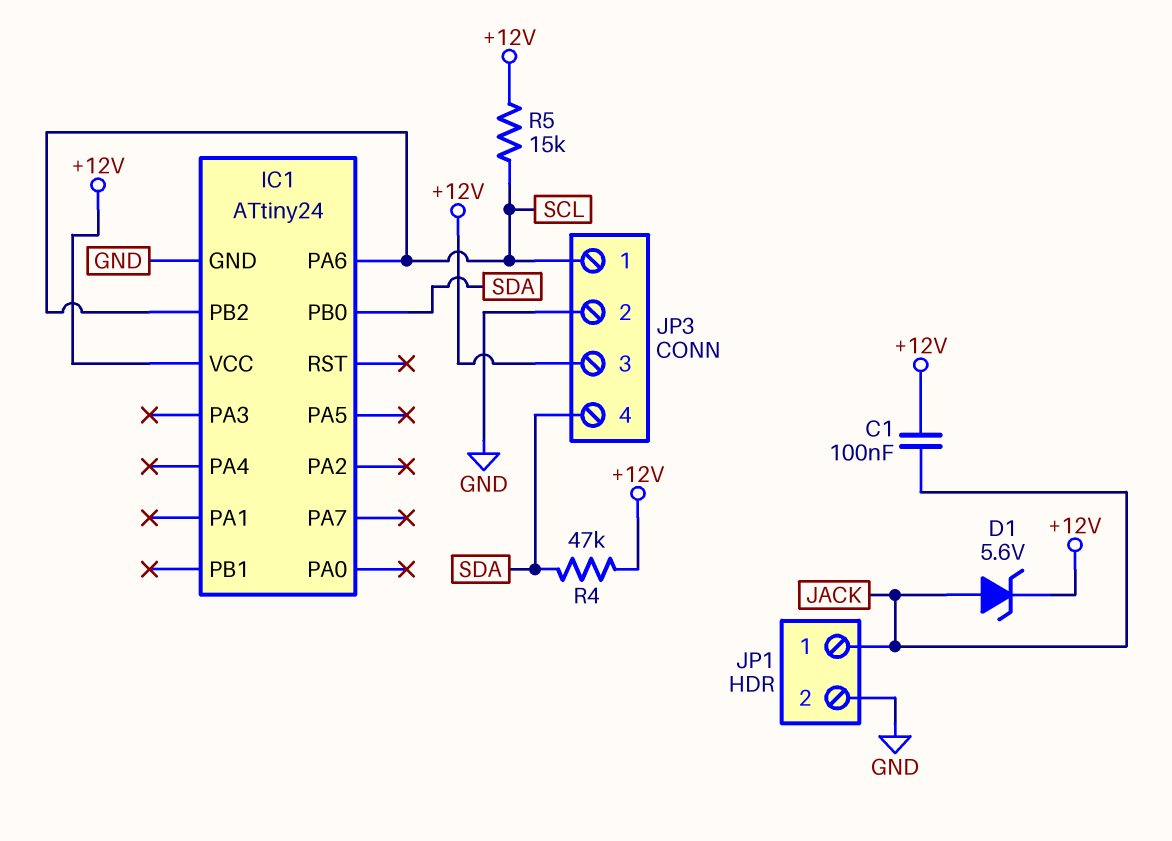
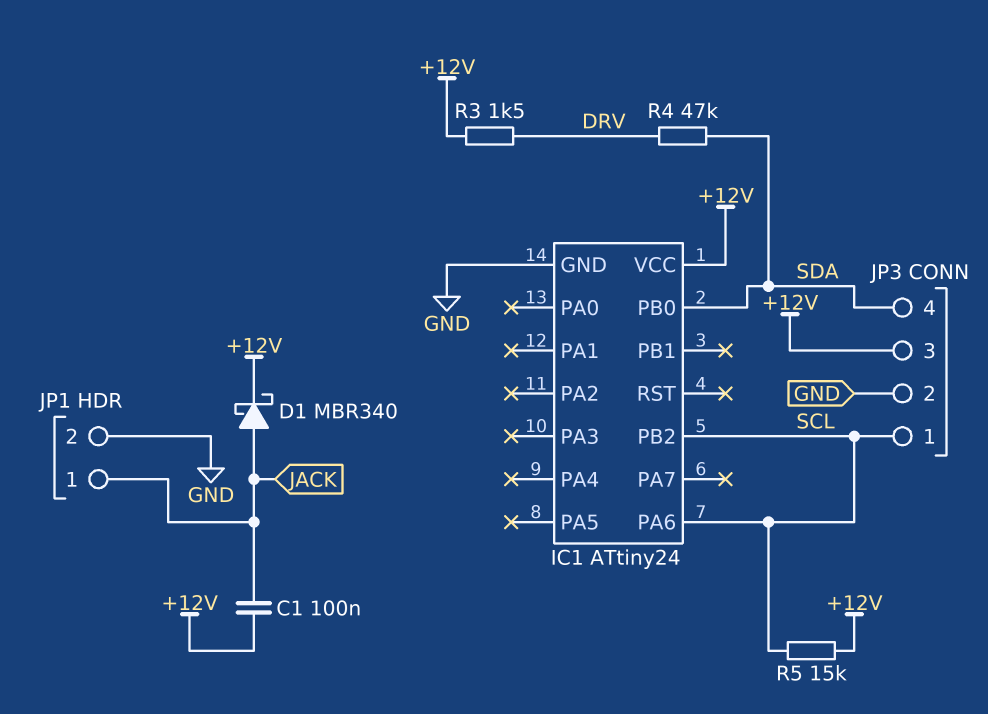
D1: zener 5.6V (A JACK, K +12V) -> schottky MBR340 (A JACK, K +12V)
R3: none -> 1.5k (+12V, DRV)
R4: 47k (+12V, SDA) -> 47k (DRV, SDA)

